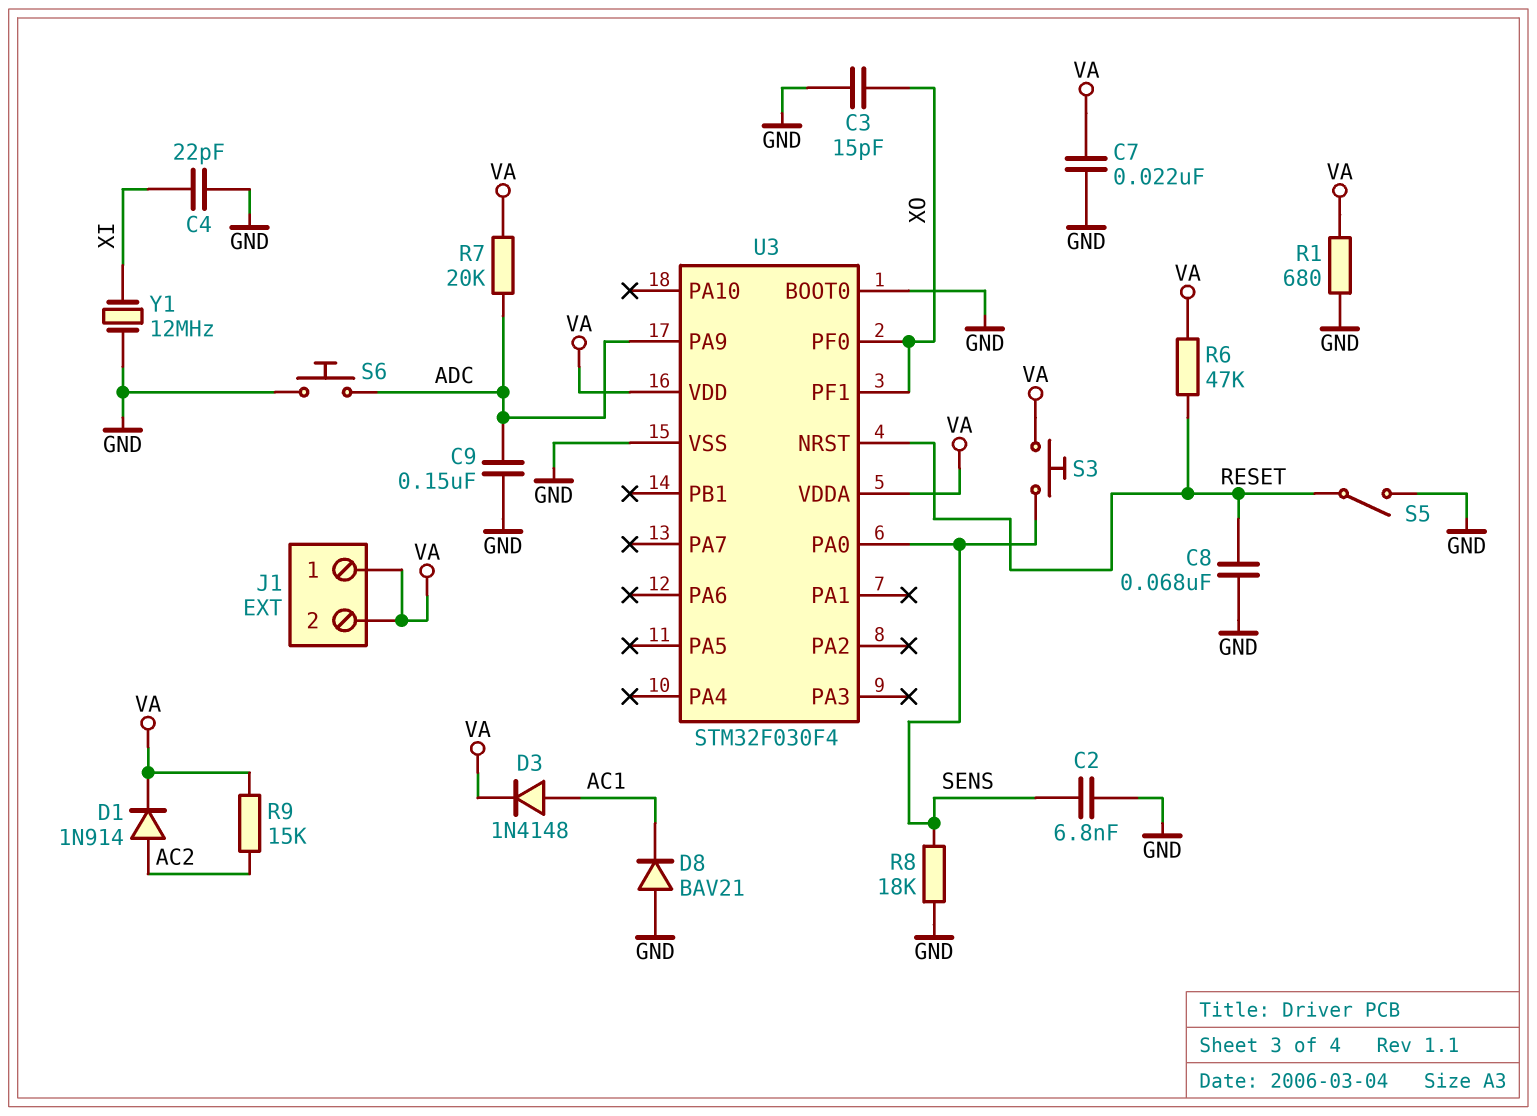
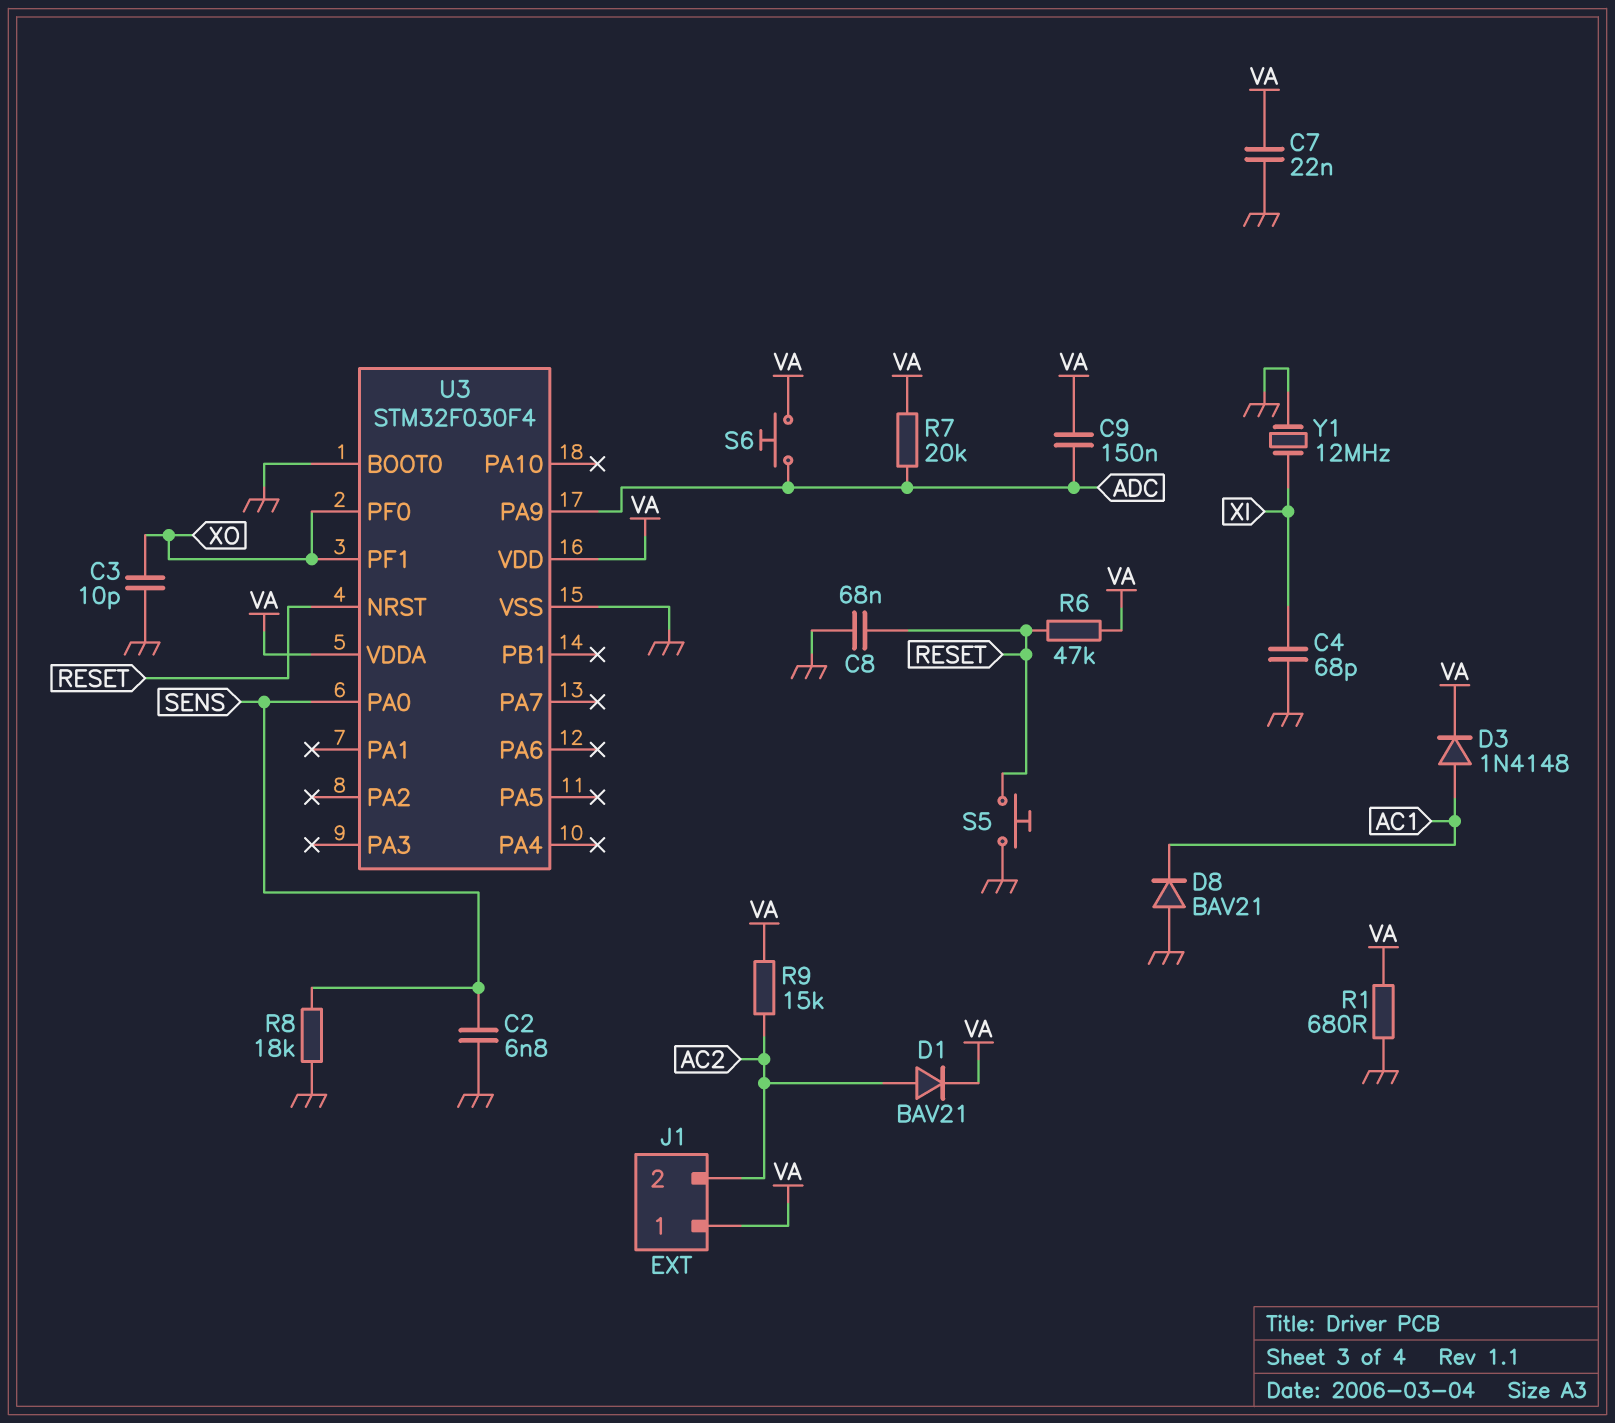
C3: 15pF (GND, XO) -> 10pF (GND, XO)
C4: 22pF (GND, XI) -> 68pF (GND, XI)
C9: 150nF (ADC, GND) -> 150nF (ADC, VA)
D1: diode 1N914 (A AC2, K VA) -> diode BAV21 (A AC2, K VA)
J1 pin 2: VA -> AC2
S3: button (SENS, VA) -> none
S5: switch (GND, RESET) -> button (GND, RESET)
S6: button (ADC, GND) -> button (ADC, VA)

